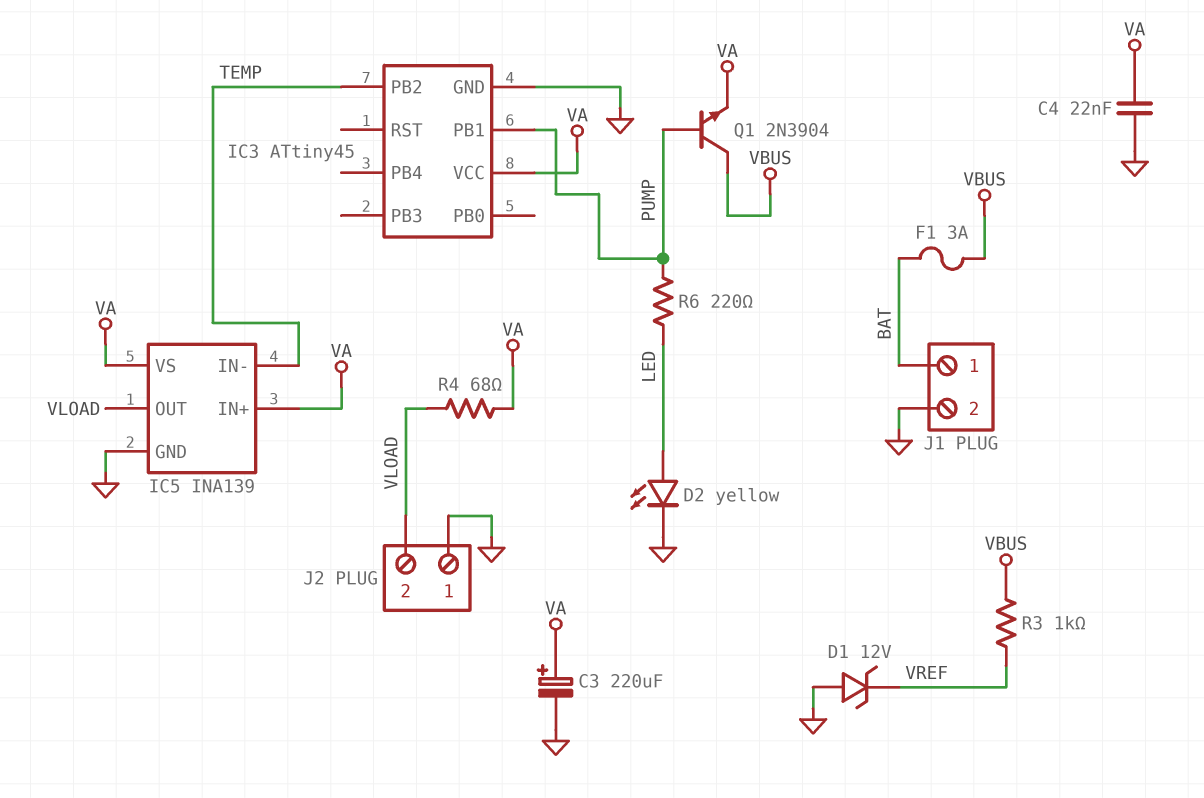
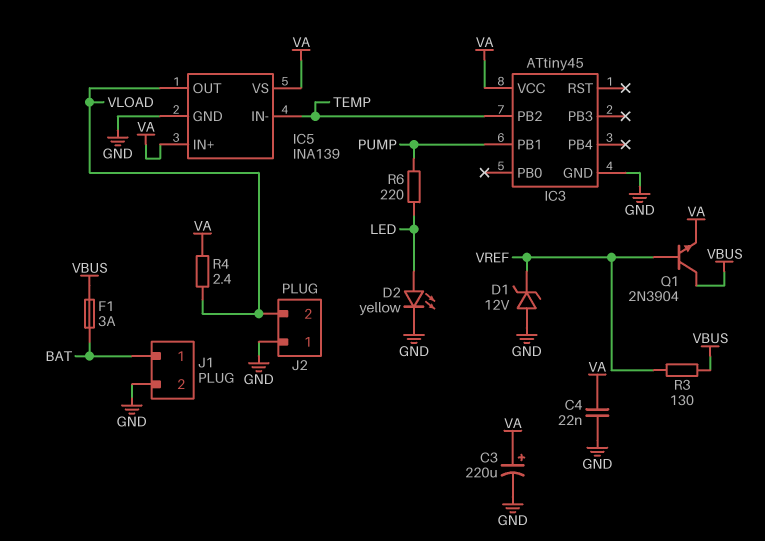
Q1: NPN 2N3904 (B PUMP, C VBUS, E VA) -> NPN 2N3904 (B VREF, C VBUS, E VA)
R3: 1k (VBUS, VREF) -> 130 (VBUS, VREF)
R4: 68 (VA, VLOAD) -> 2.4 (VA, VLOAD)

